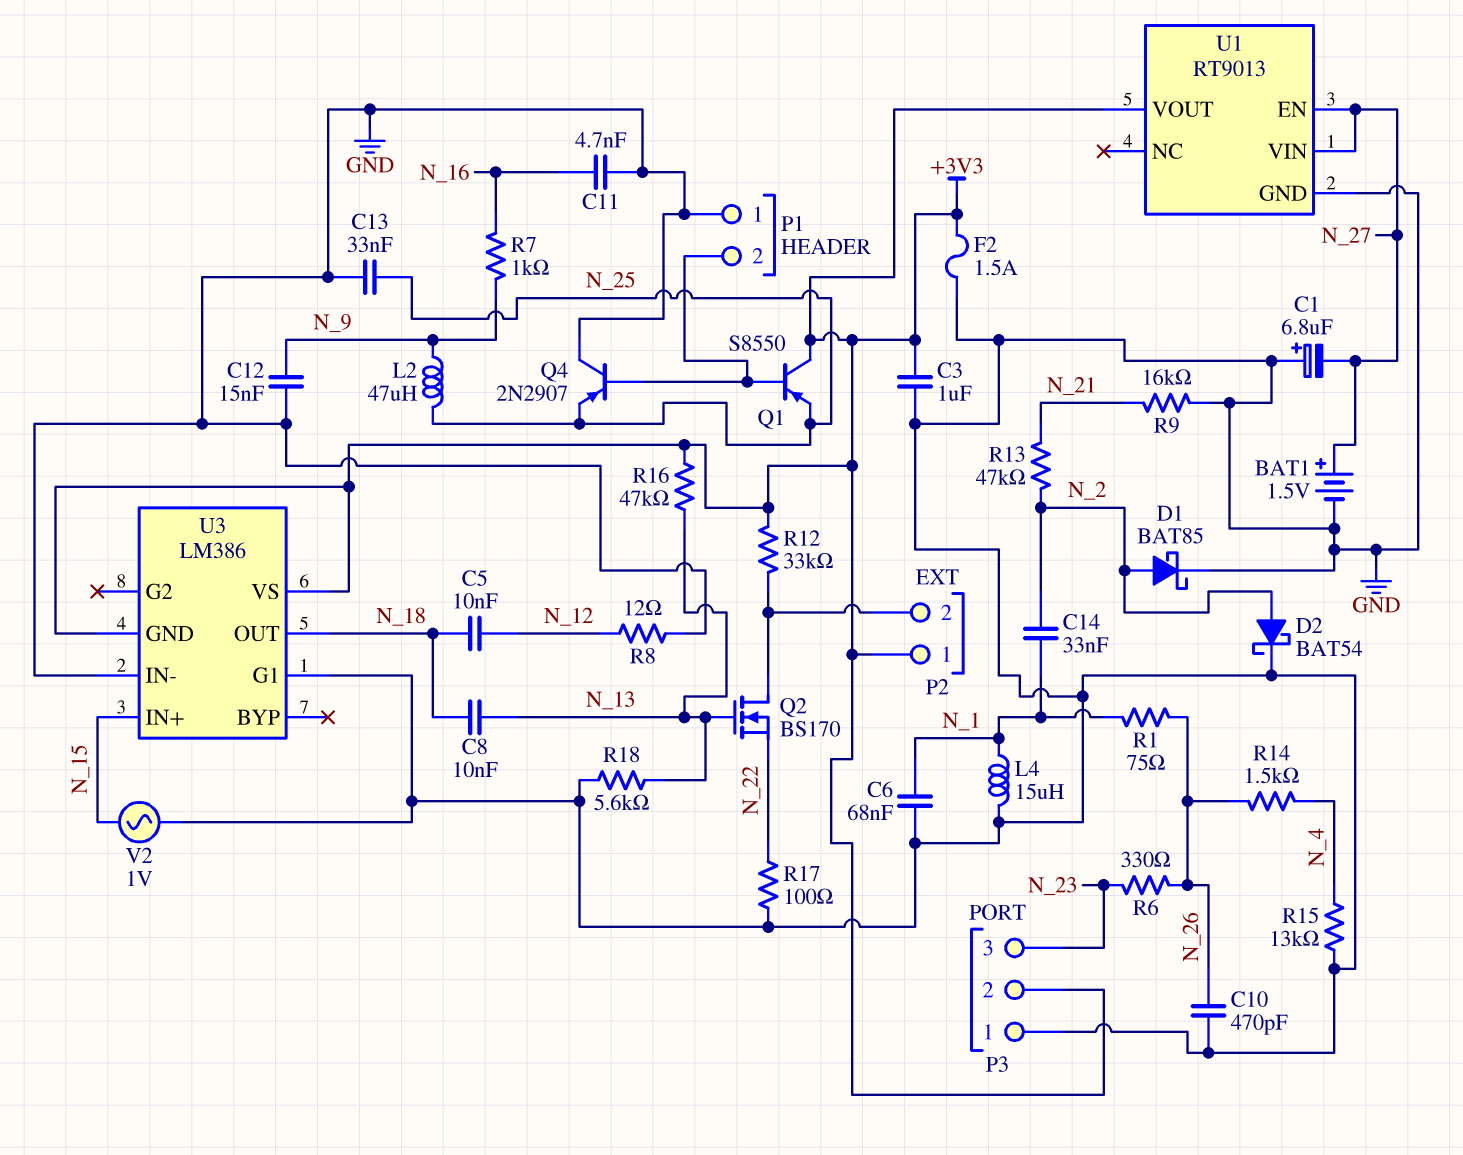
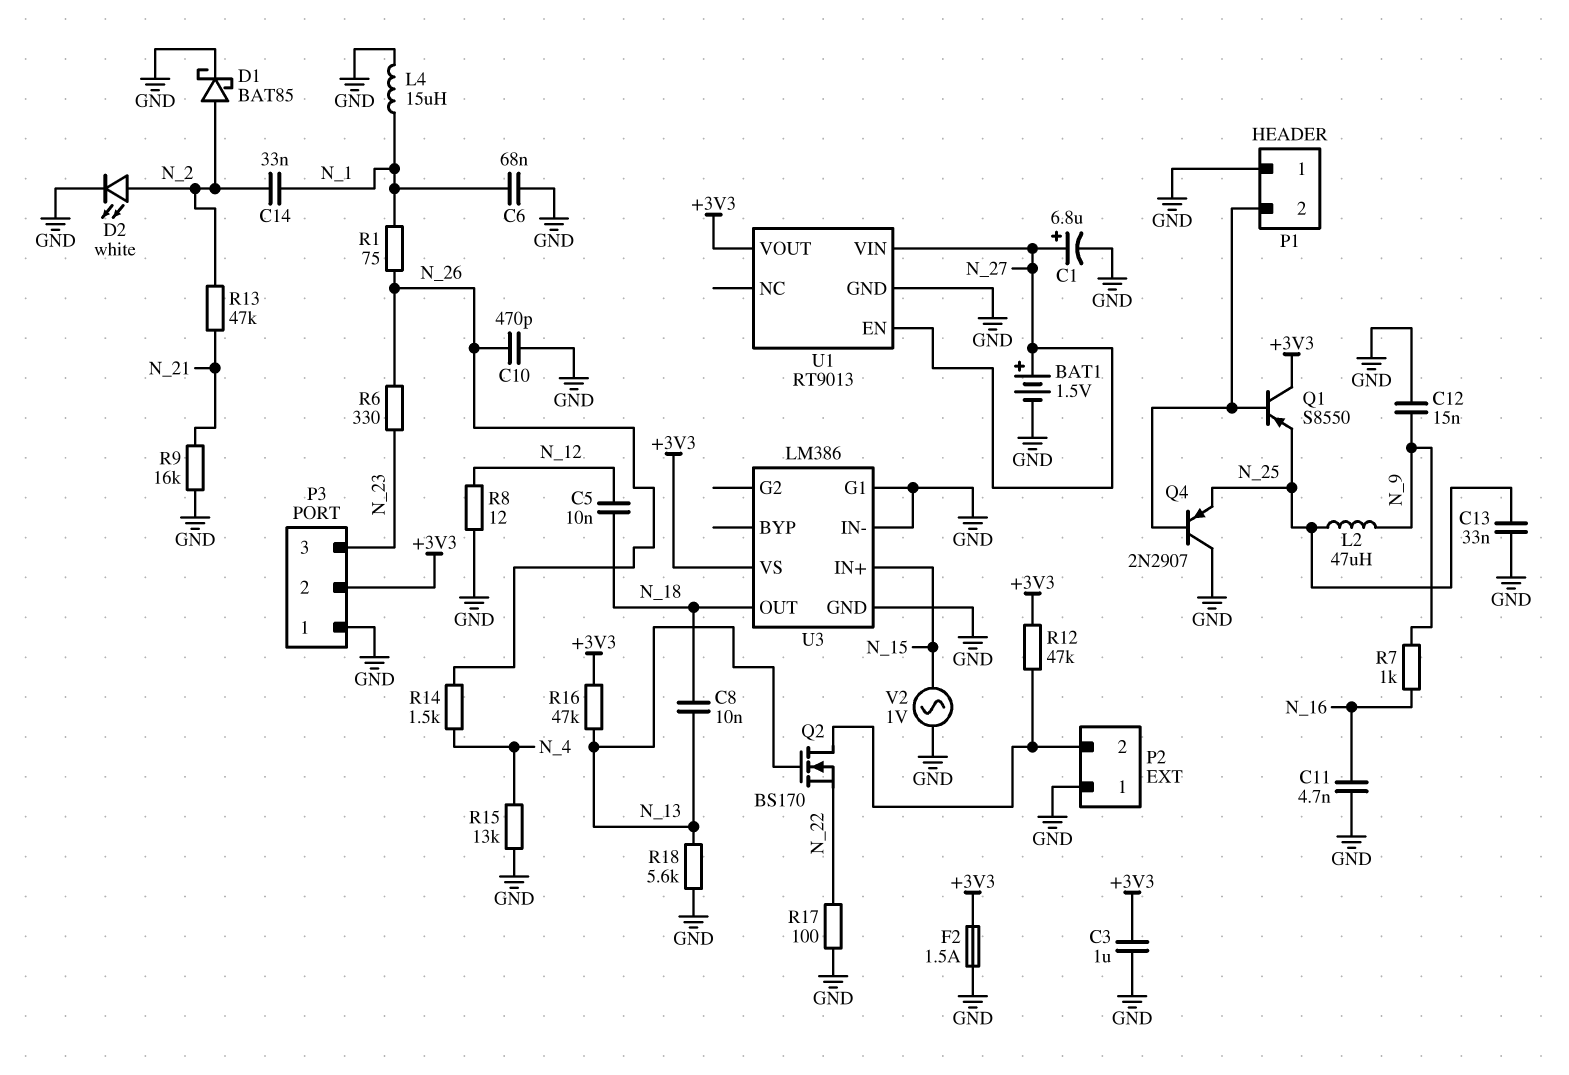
C1: 6.8uF (plus GND, minus N_27) -> 6.8uF (plus N_27, minus GND)
D2: schottky BAT54 (A N_2, K GND) -> LED white (A N_2, K GND)
P2 pin 1: +3V3 -> GND
R12: 33k (+3V3, P2/2) -> 47k (+3V3, P2/2)
U3 pin GND: +3V3 -> GND

